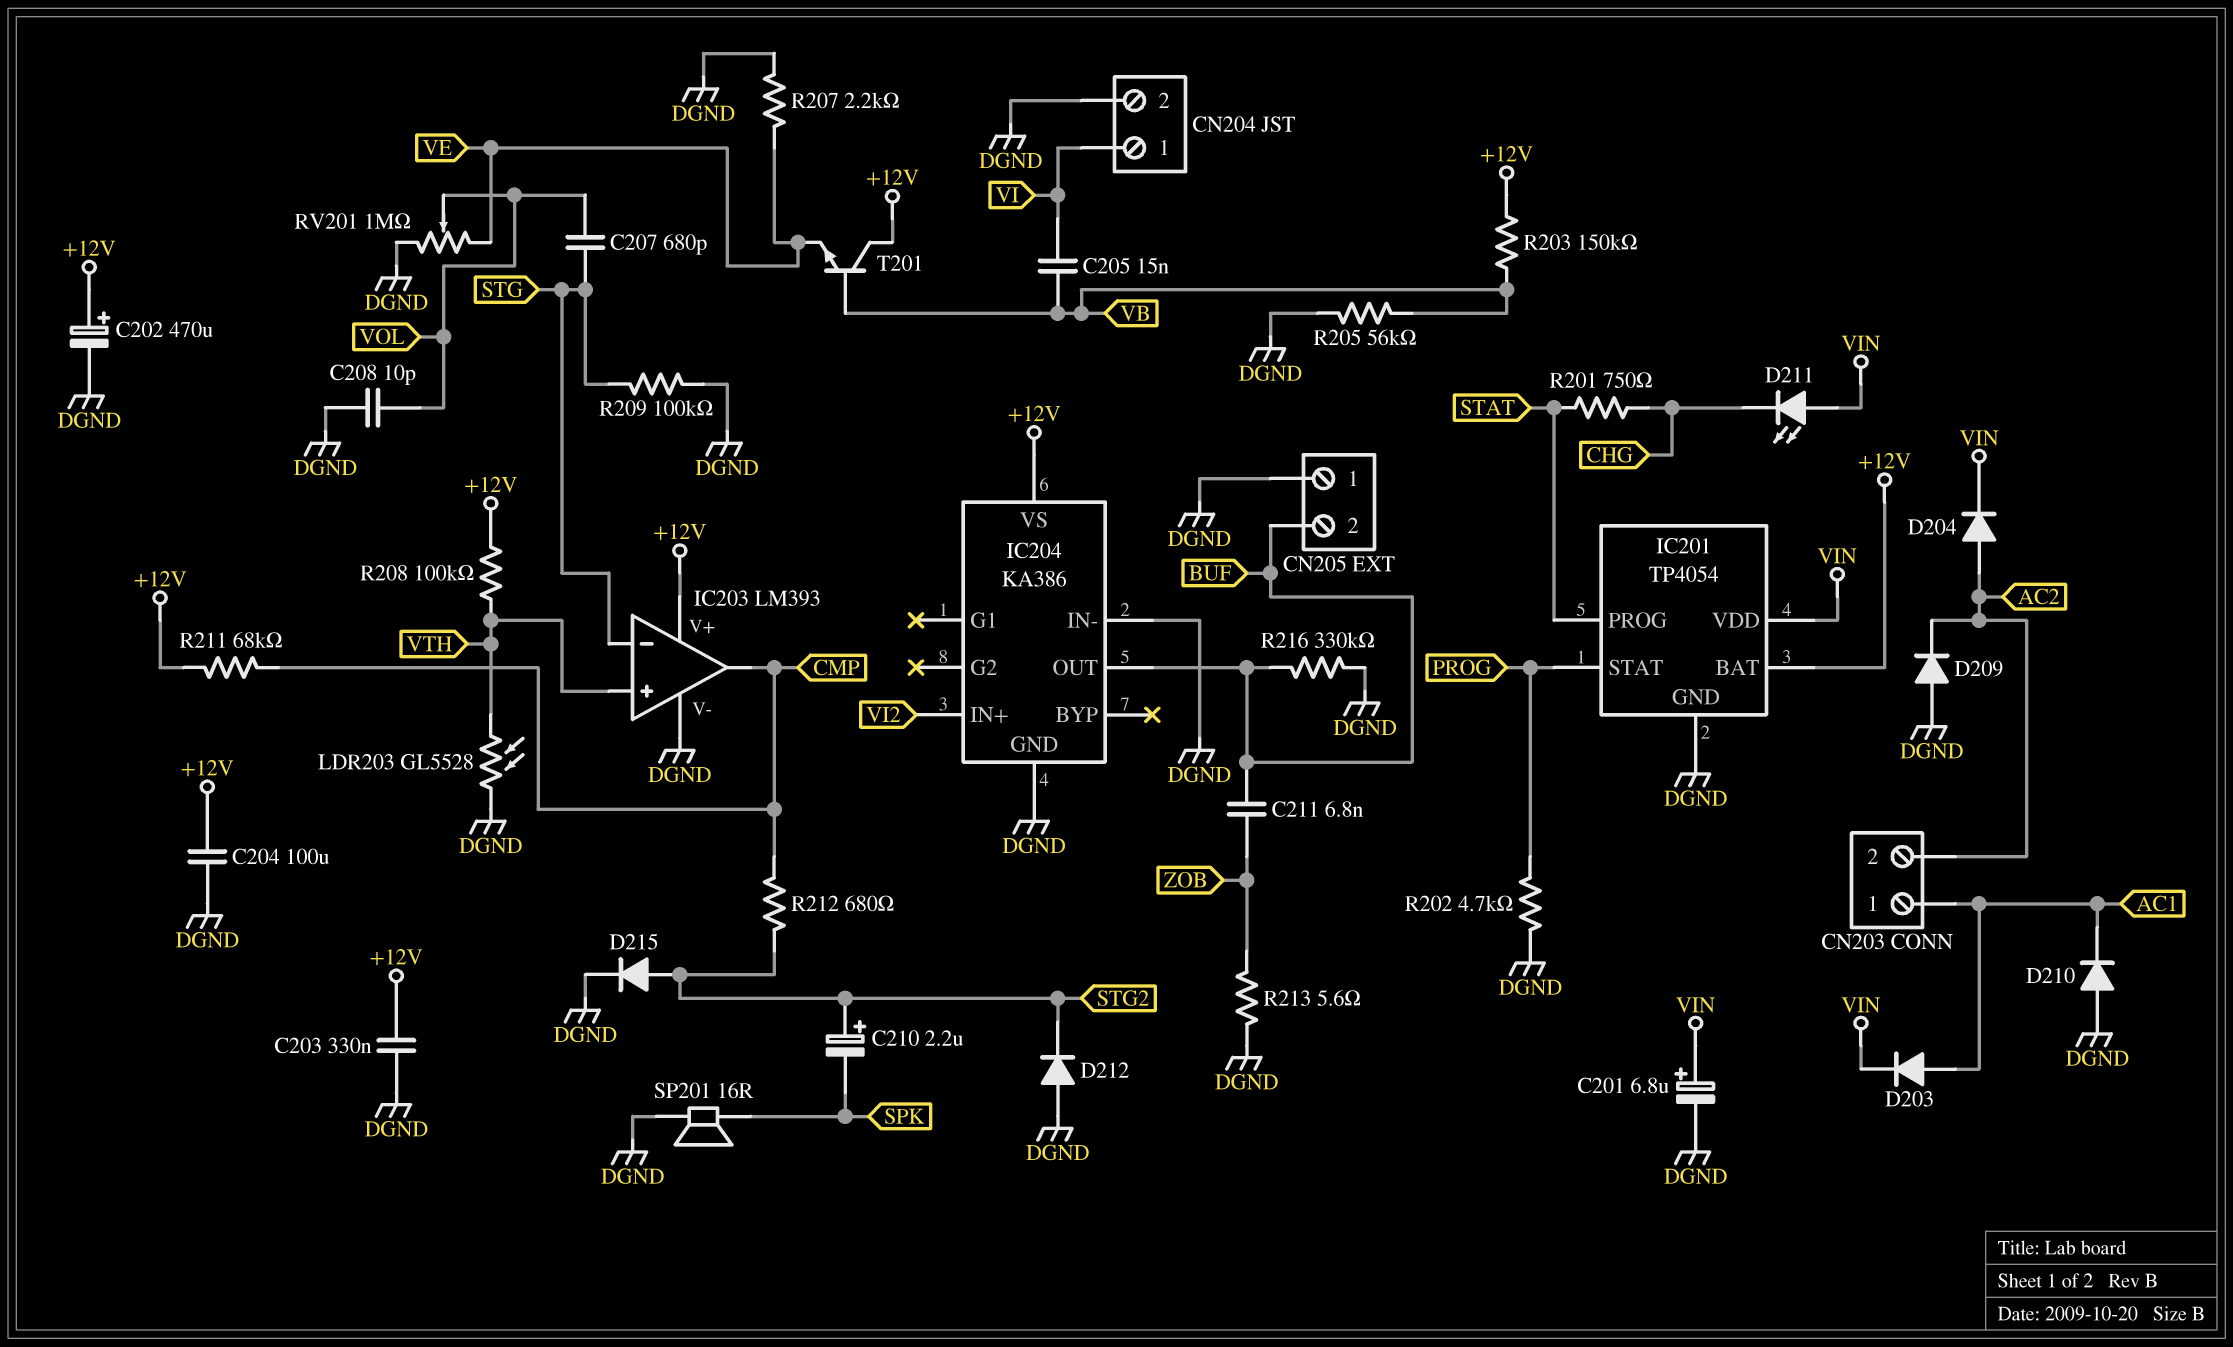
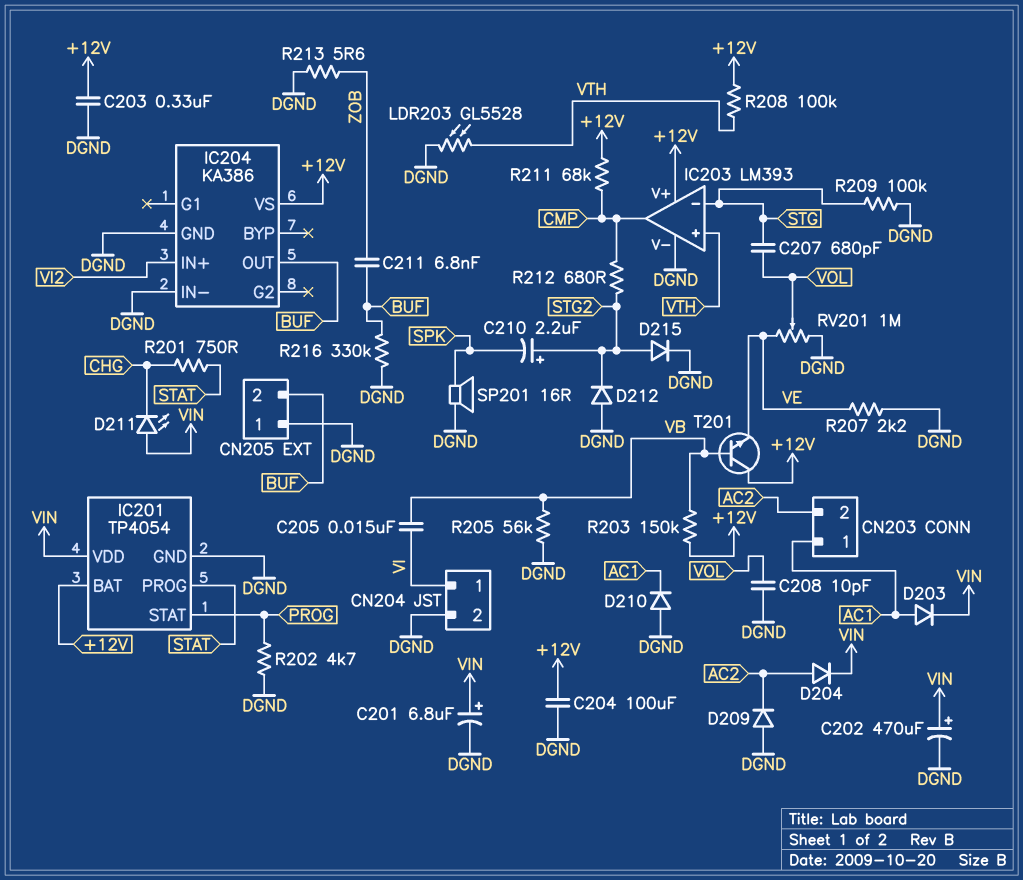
C202: 470uF (plus +12V, minus DGND) -> 470uF (plus VIN, minus DGND)

